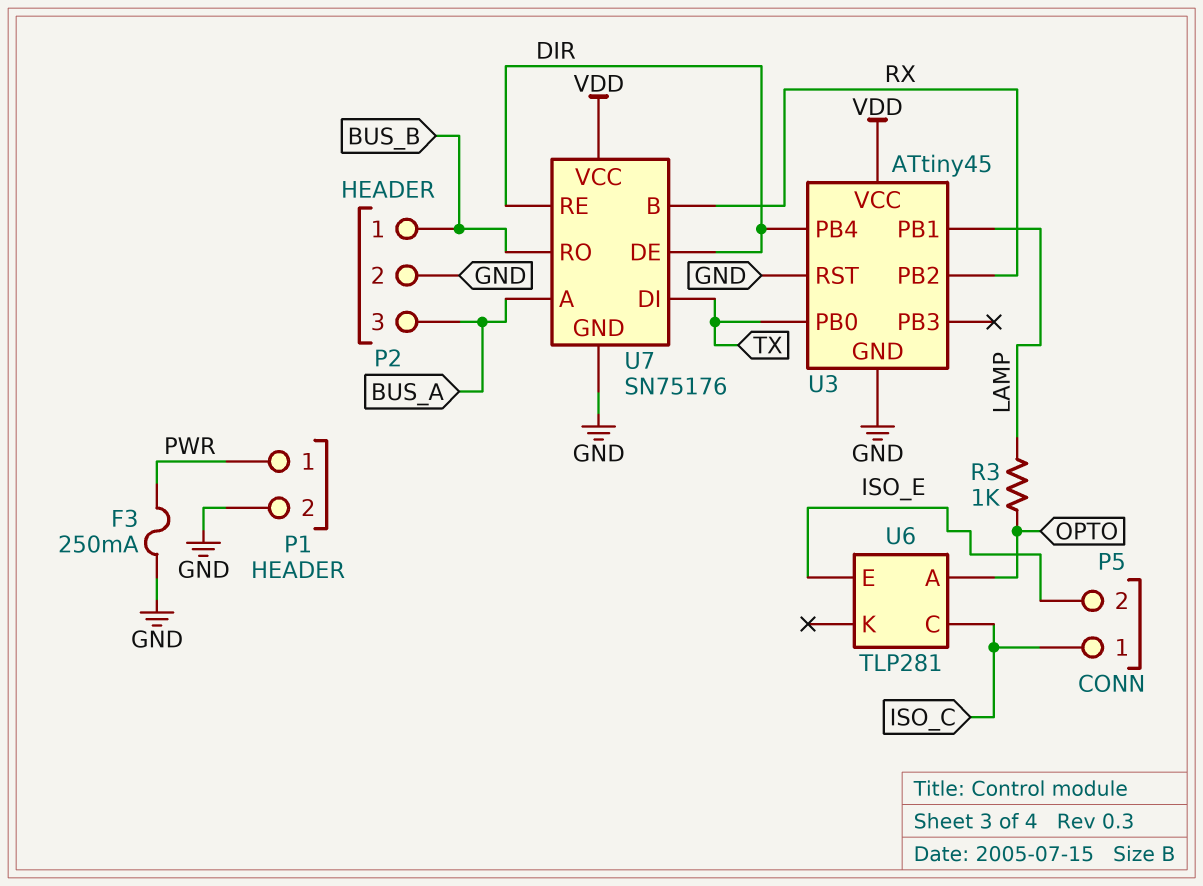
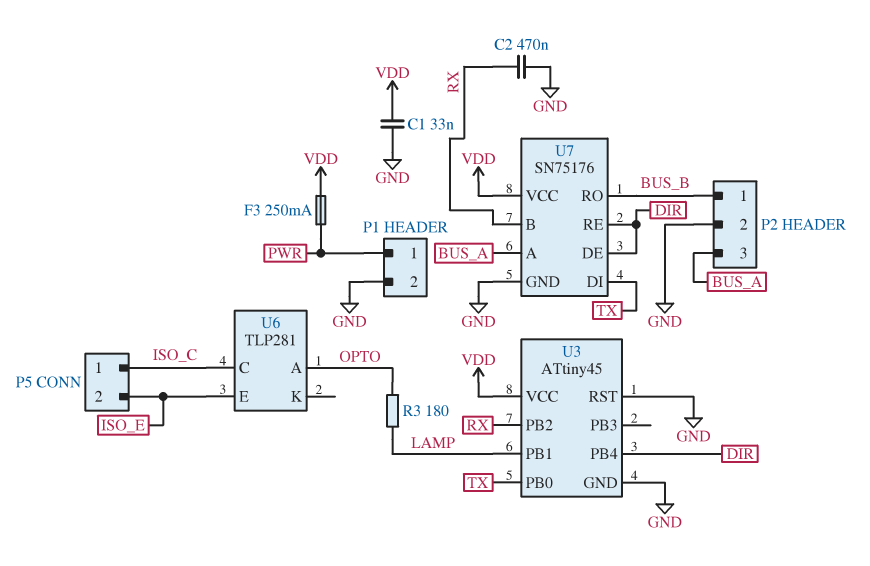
C1: none -> 33nF (GND, VDD)
C2: none -> 470nF (GND, RX)
F3: 250mA (GND, PWR) -> 250mA (PWR, VDD)
R3: 1k (LAMP, OPTO) -> 180 (LAMP, OPTO)

